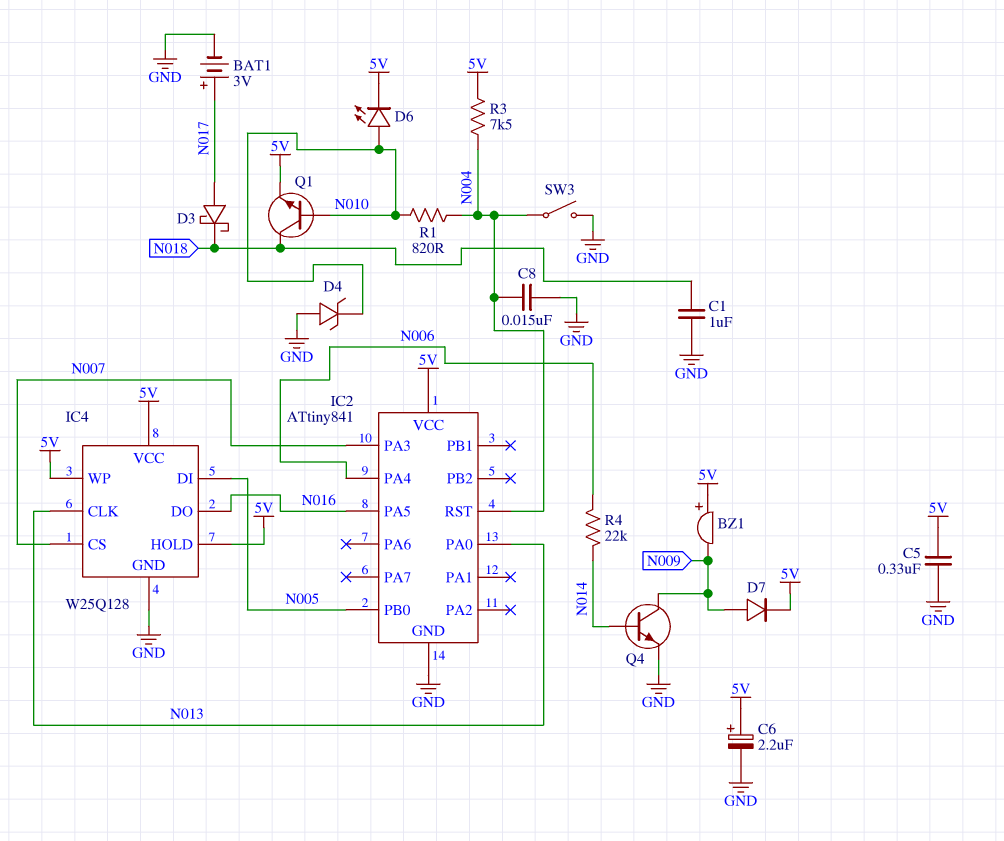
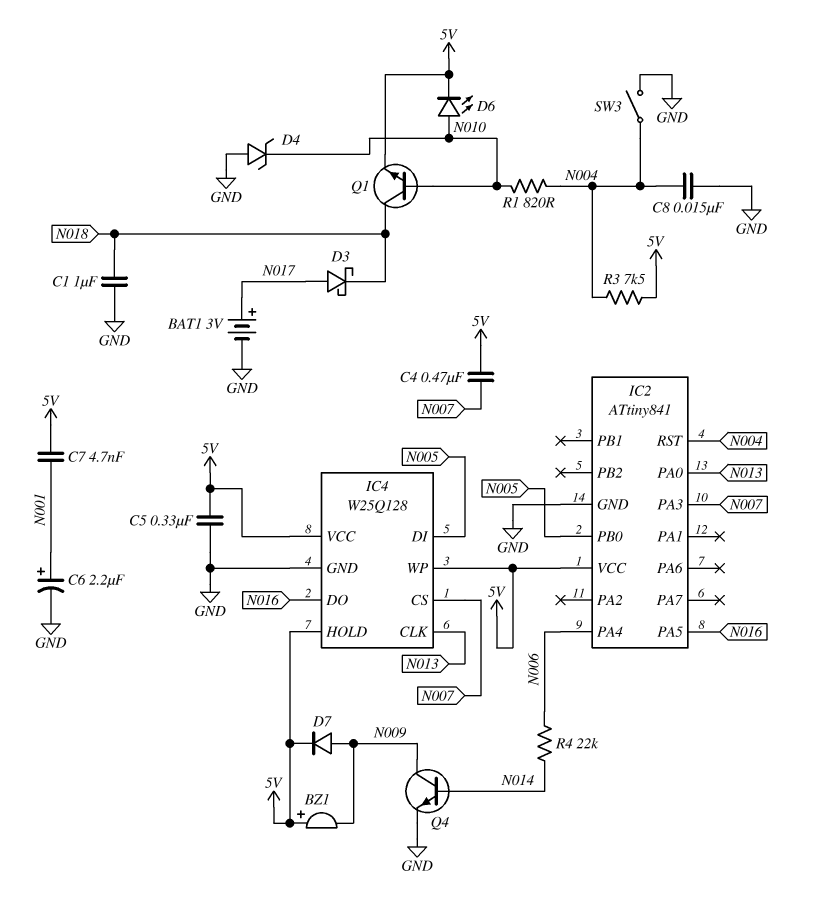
C4: none -> 470nF (5V, N007)
C6: 2.2uF (plus 5V, minus GND) -> 2.2uF (plus N001, minus GND)
C7: none -> 4.7nF (5V, N001)

